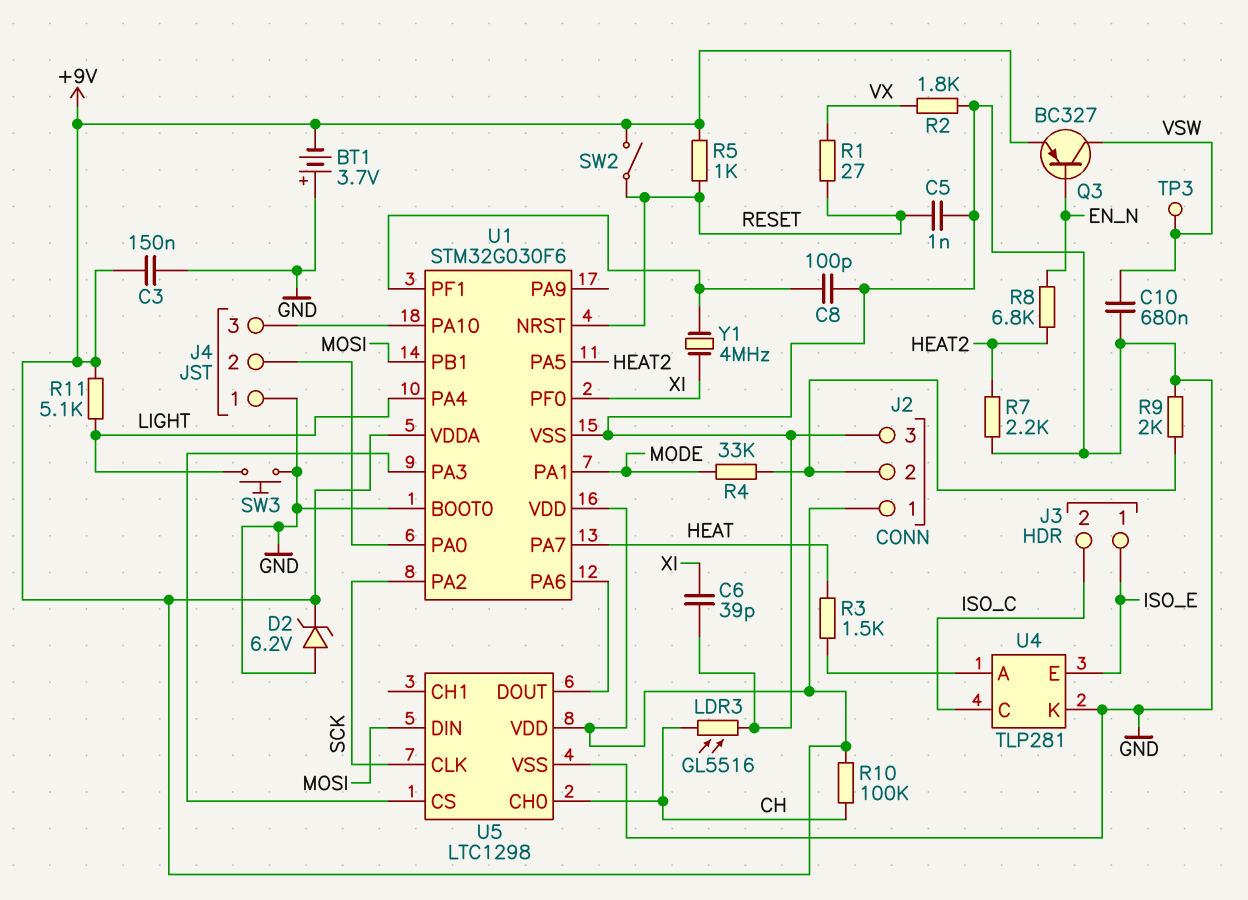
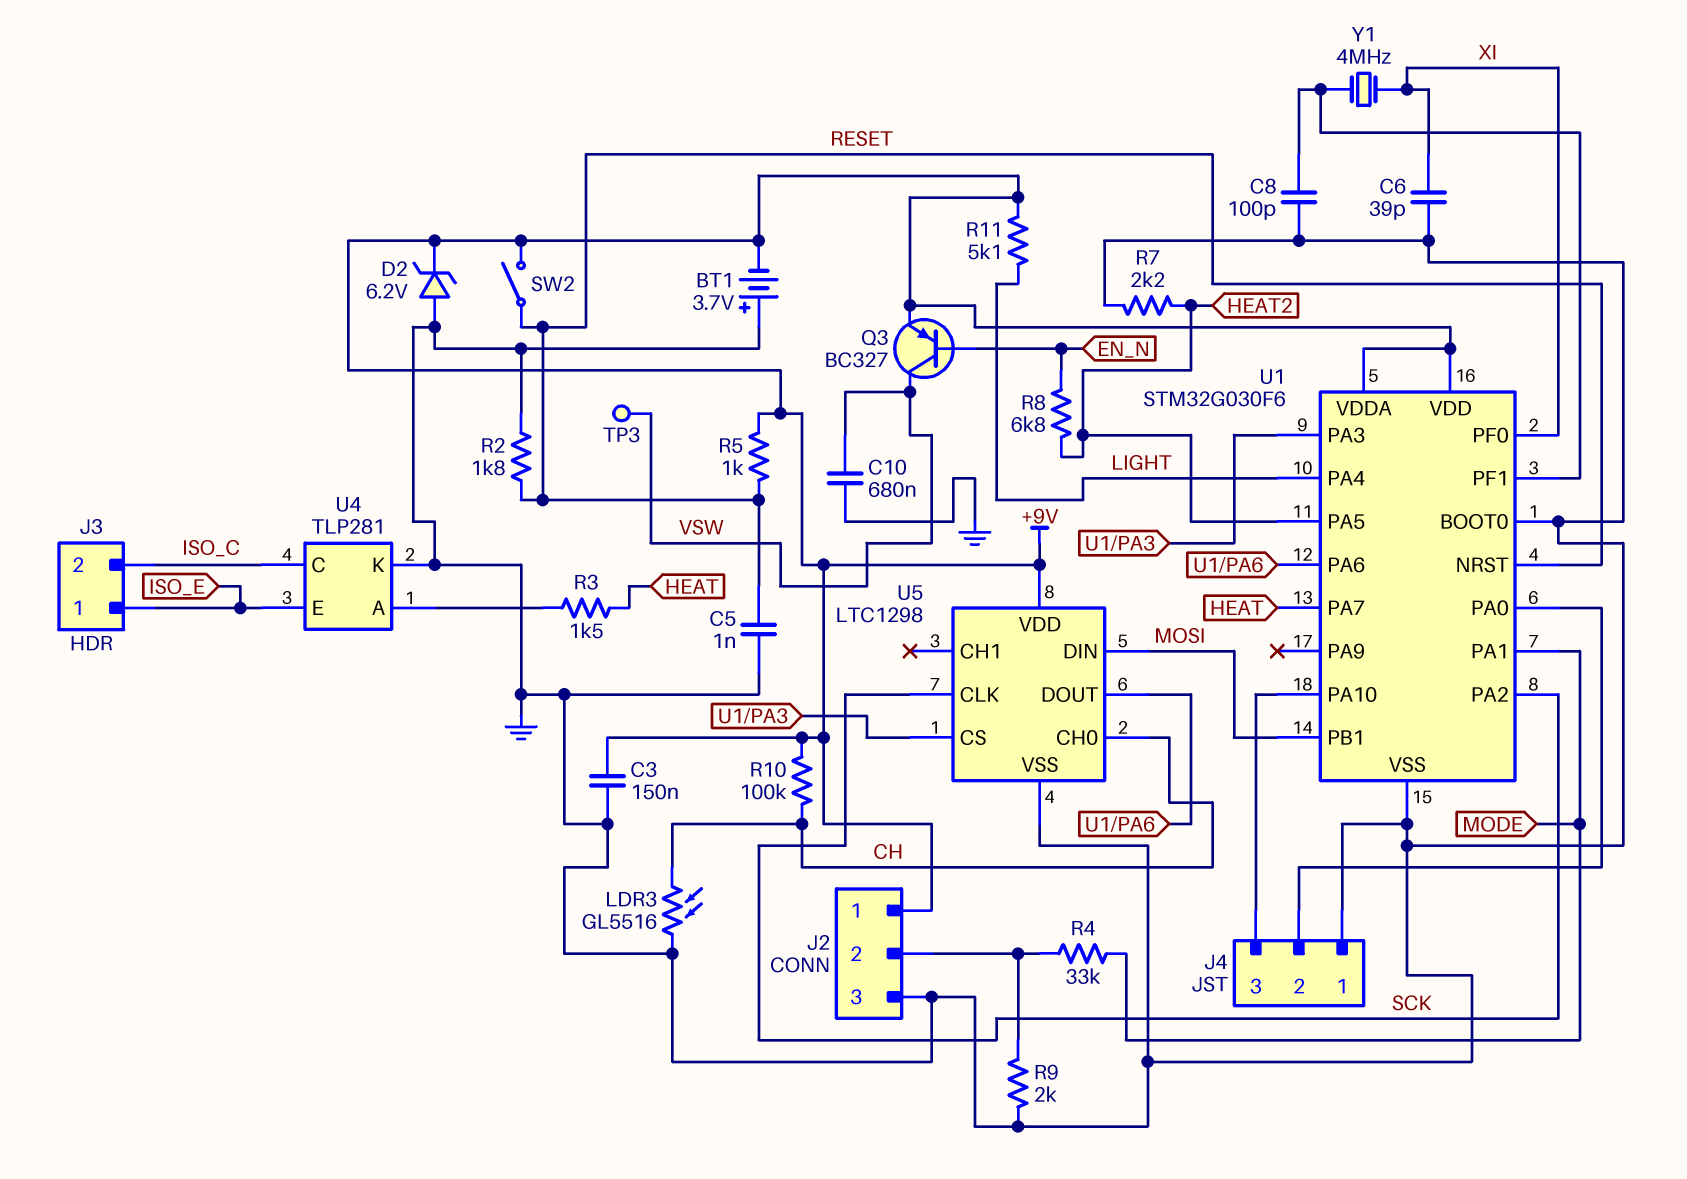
R1: 27 (RESET, VX) -> none
R2: 1.8k (GND, VX) -> 1.8k (GND, RESET)
SW3: button (GND, LIGHT) -> none

